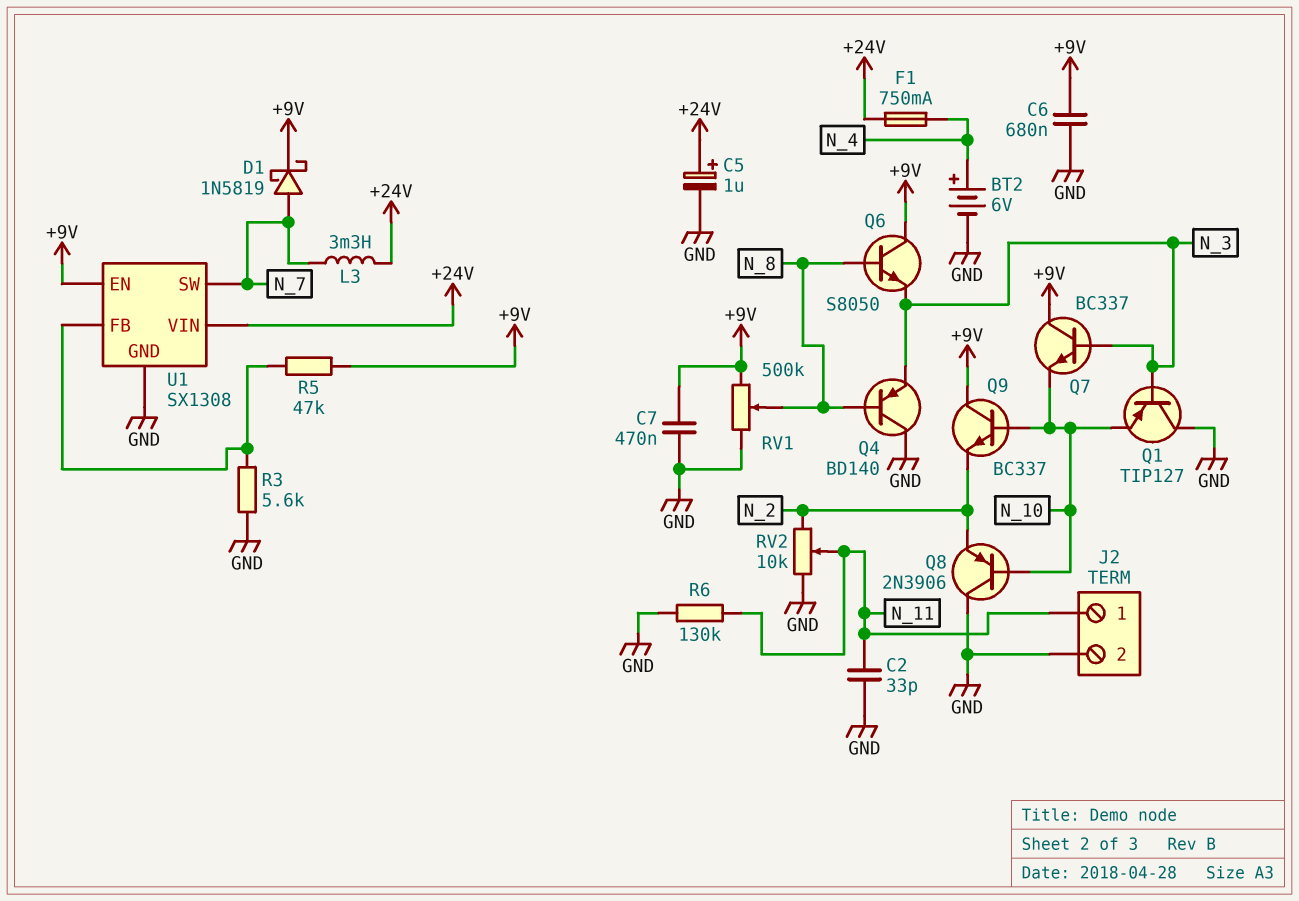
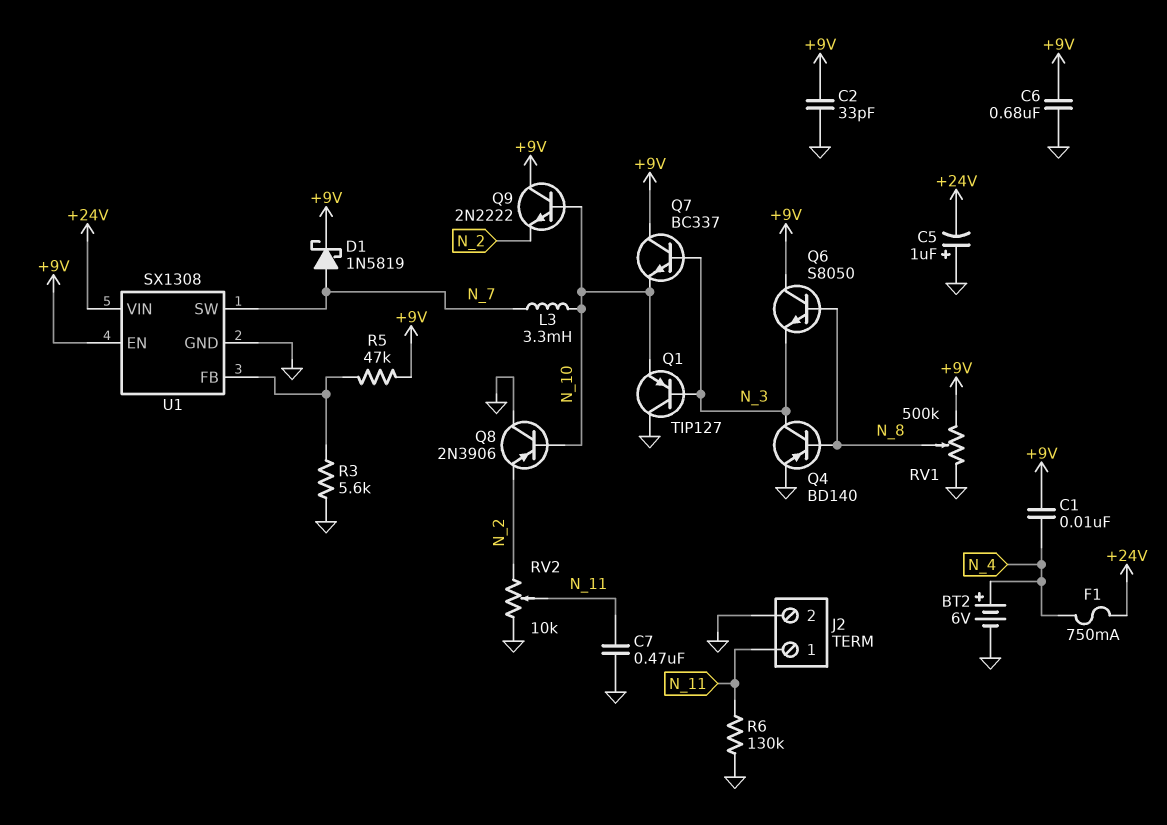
C1: none -> 10nF (+9V, N_4)
C2: 33pF (GND, N_11) -> 33pF (+9V, GND)
C5: 1uF (plus +24V, minus GND) -> 1uF (plus GND, minus +24V)
C7: 470nF (+9V, GND) -> 470nF (GND, N_11)
L3: 3.3mH (+24V, N_7) -> 3.3mH (N_7, N_10)
Q4: PNP BD140 (B N_8, C GND, E N_3) -> PNP BD140 (B N_8, C N_3, E GND)
Q9: NPN BC337 (B N_10, C +9V, E N_2) -> NPN 2N2222 (B N_10, C +9V, E N_2)

